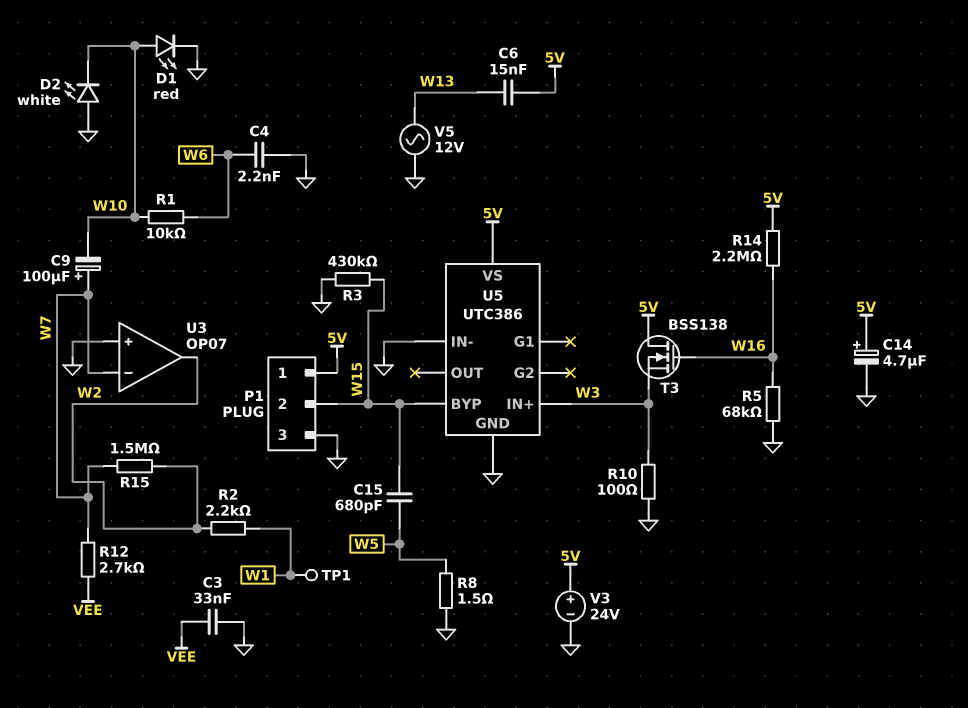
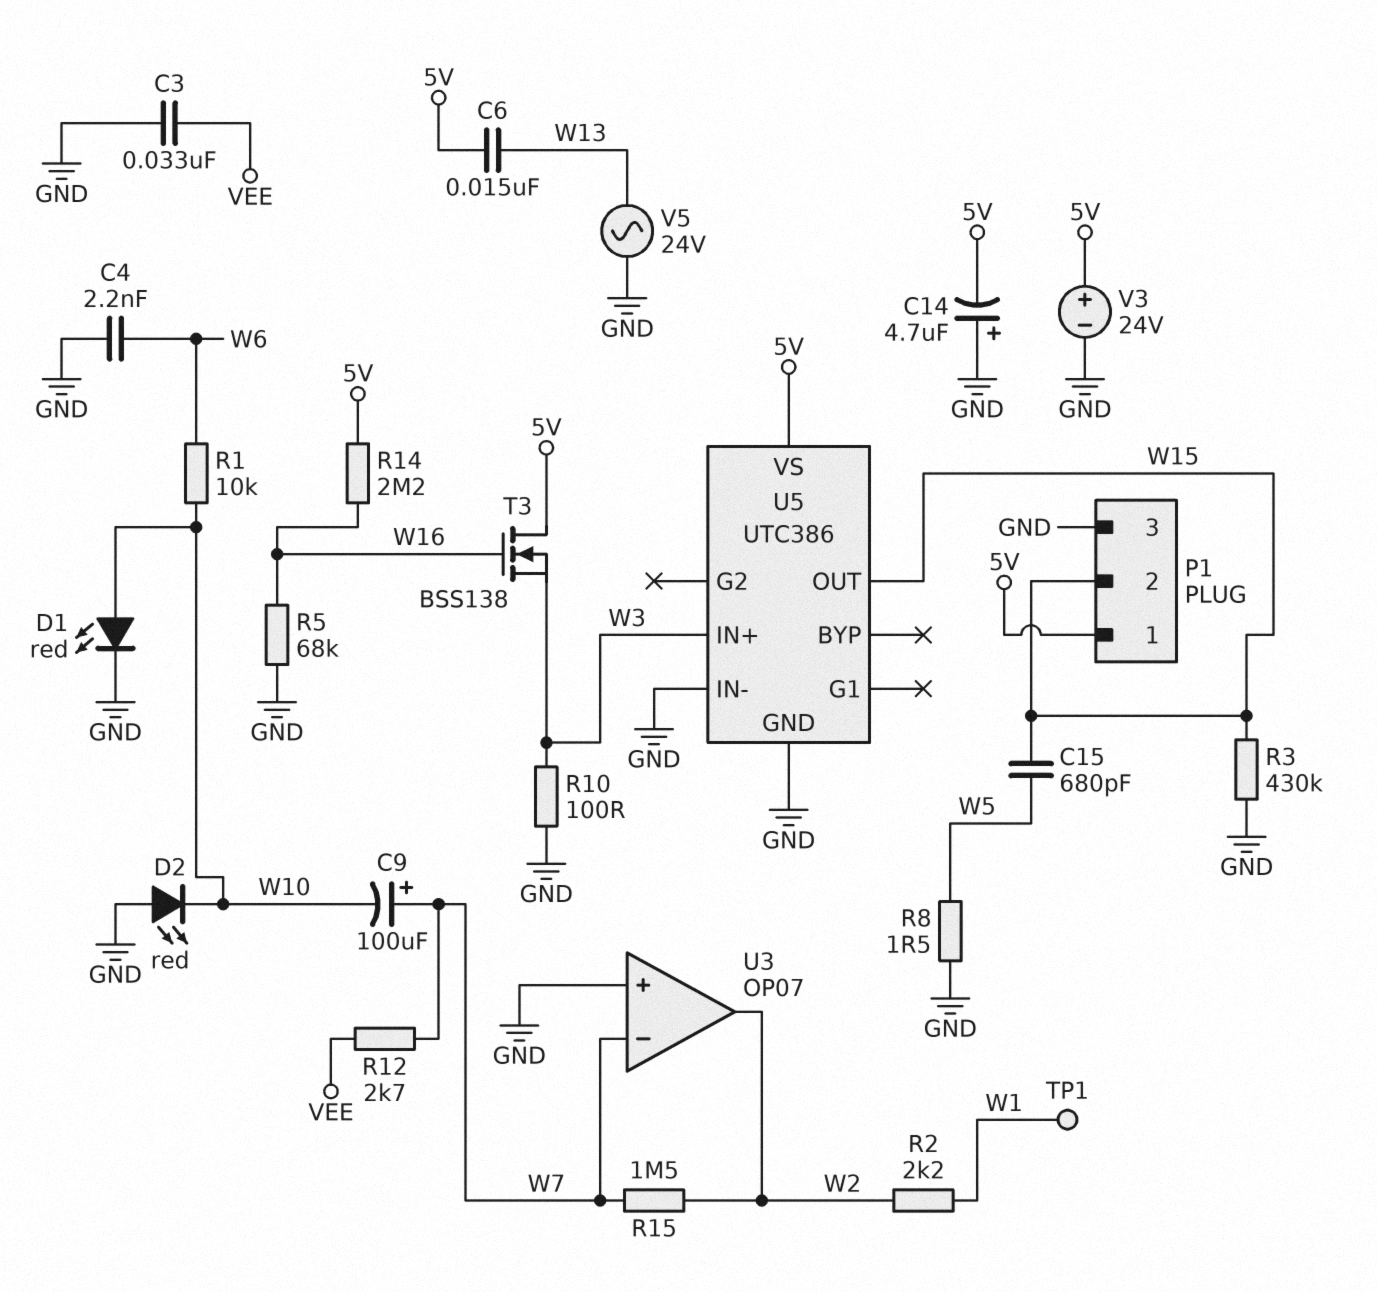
C14: 4.7uF (plus 5V, minus GND) -> 4.7uF (plus GND, minus 5V)
D2: LED white (A GND, K W10) -> LED red (A GND, K W10)
U5 pin BYP: W15 -> none
U5 pin OUT: none -> W15
V5: AC 12V (GND, W13) -> AC 24V (GND, W13)

